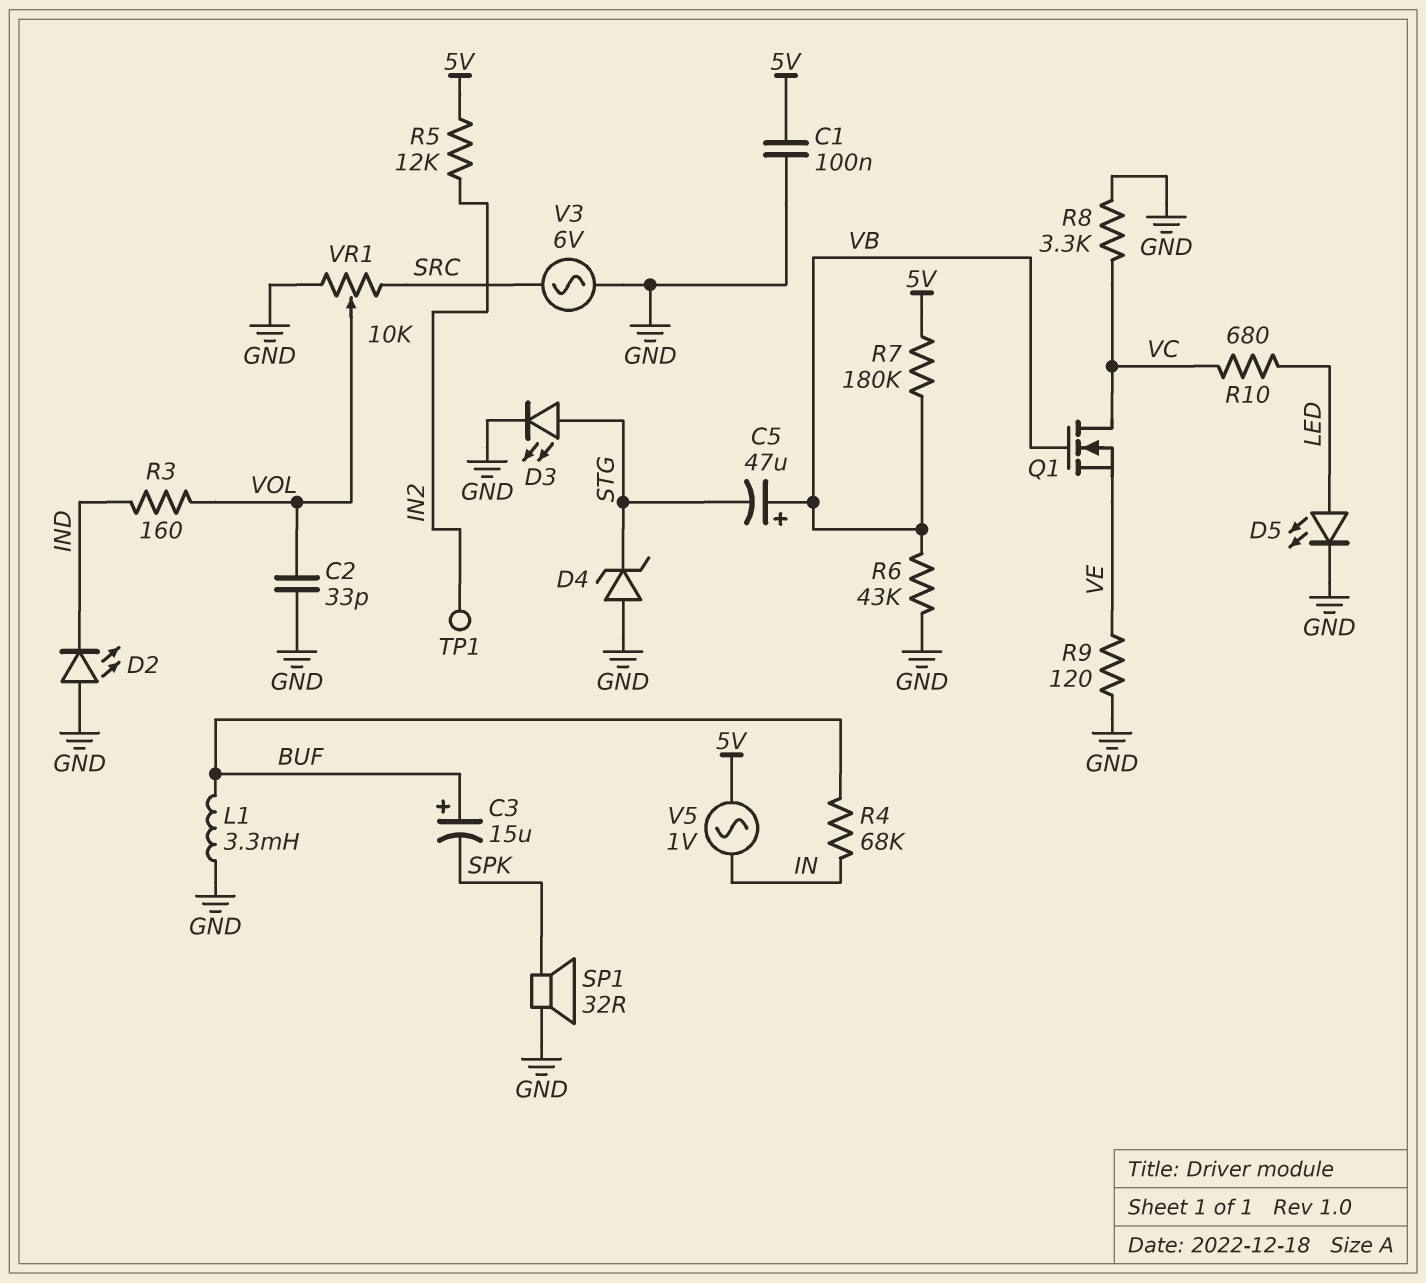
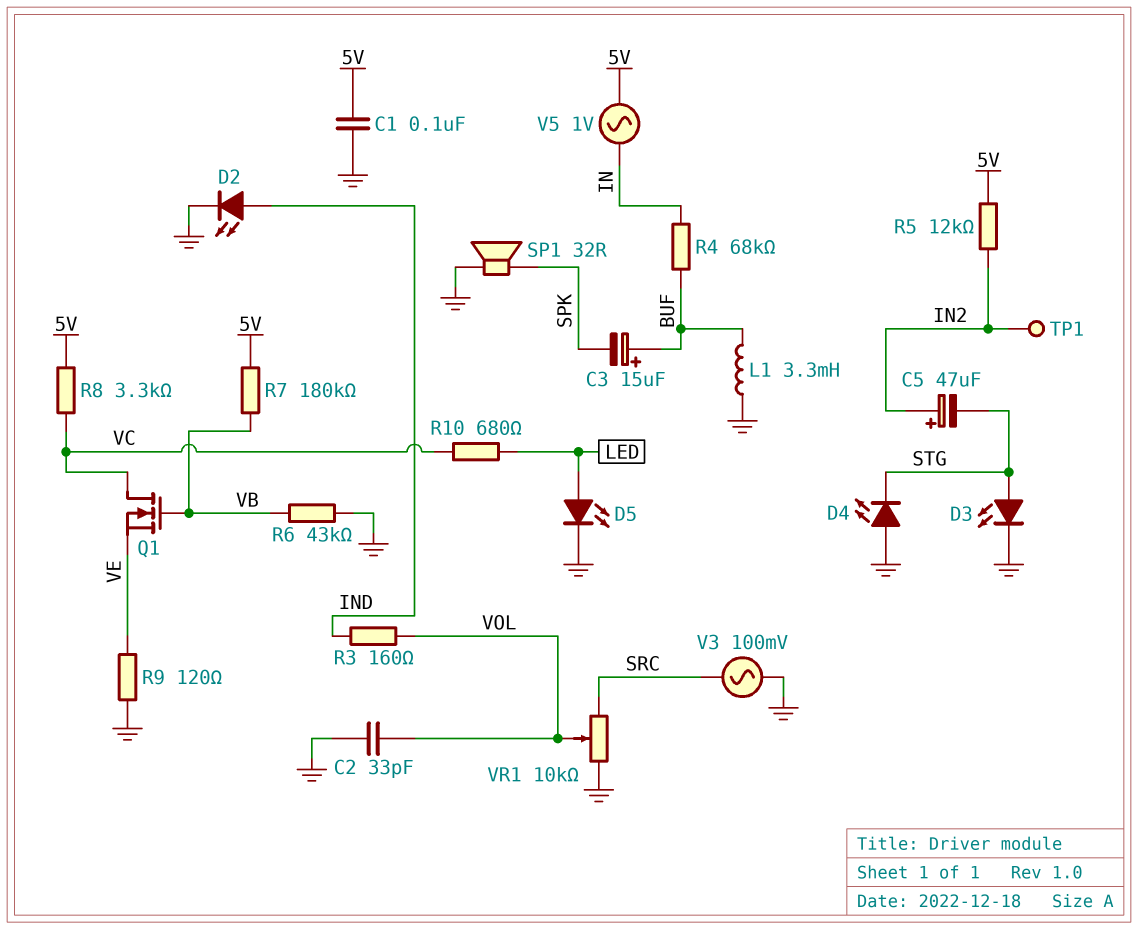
C5: 47uF (plus VB, minus STG) -> 47uF (plus IN2, minus STG)
D2: LED (A GND, K IND) -> LED (A IND, K GND)
D4: zener (A GND, K STG) -> LED (A GND, K STG)
R8: 3.3k (GND, VC) -> 3.3k (5V, VC)
V3: AC 6V (GND, SRC) -> AC 100mV (GND, SRC)

